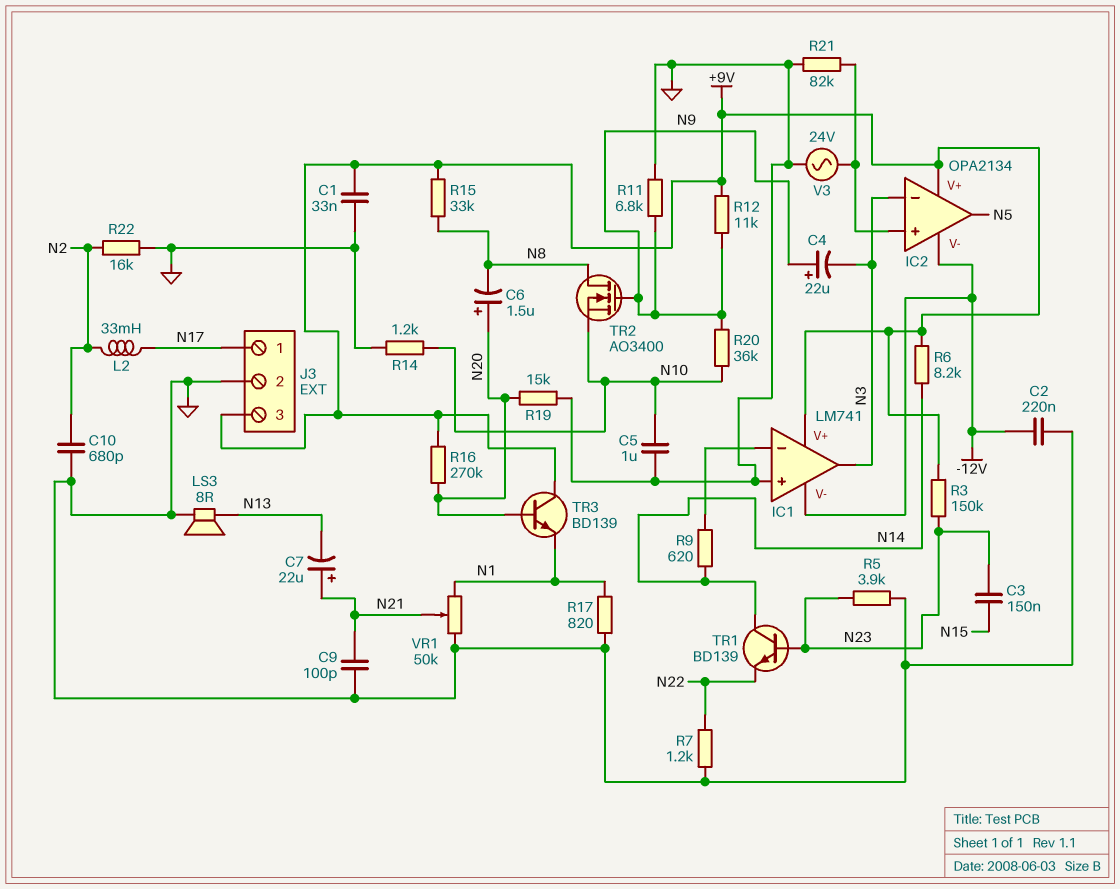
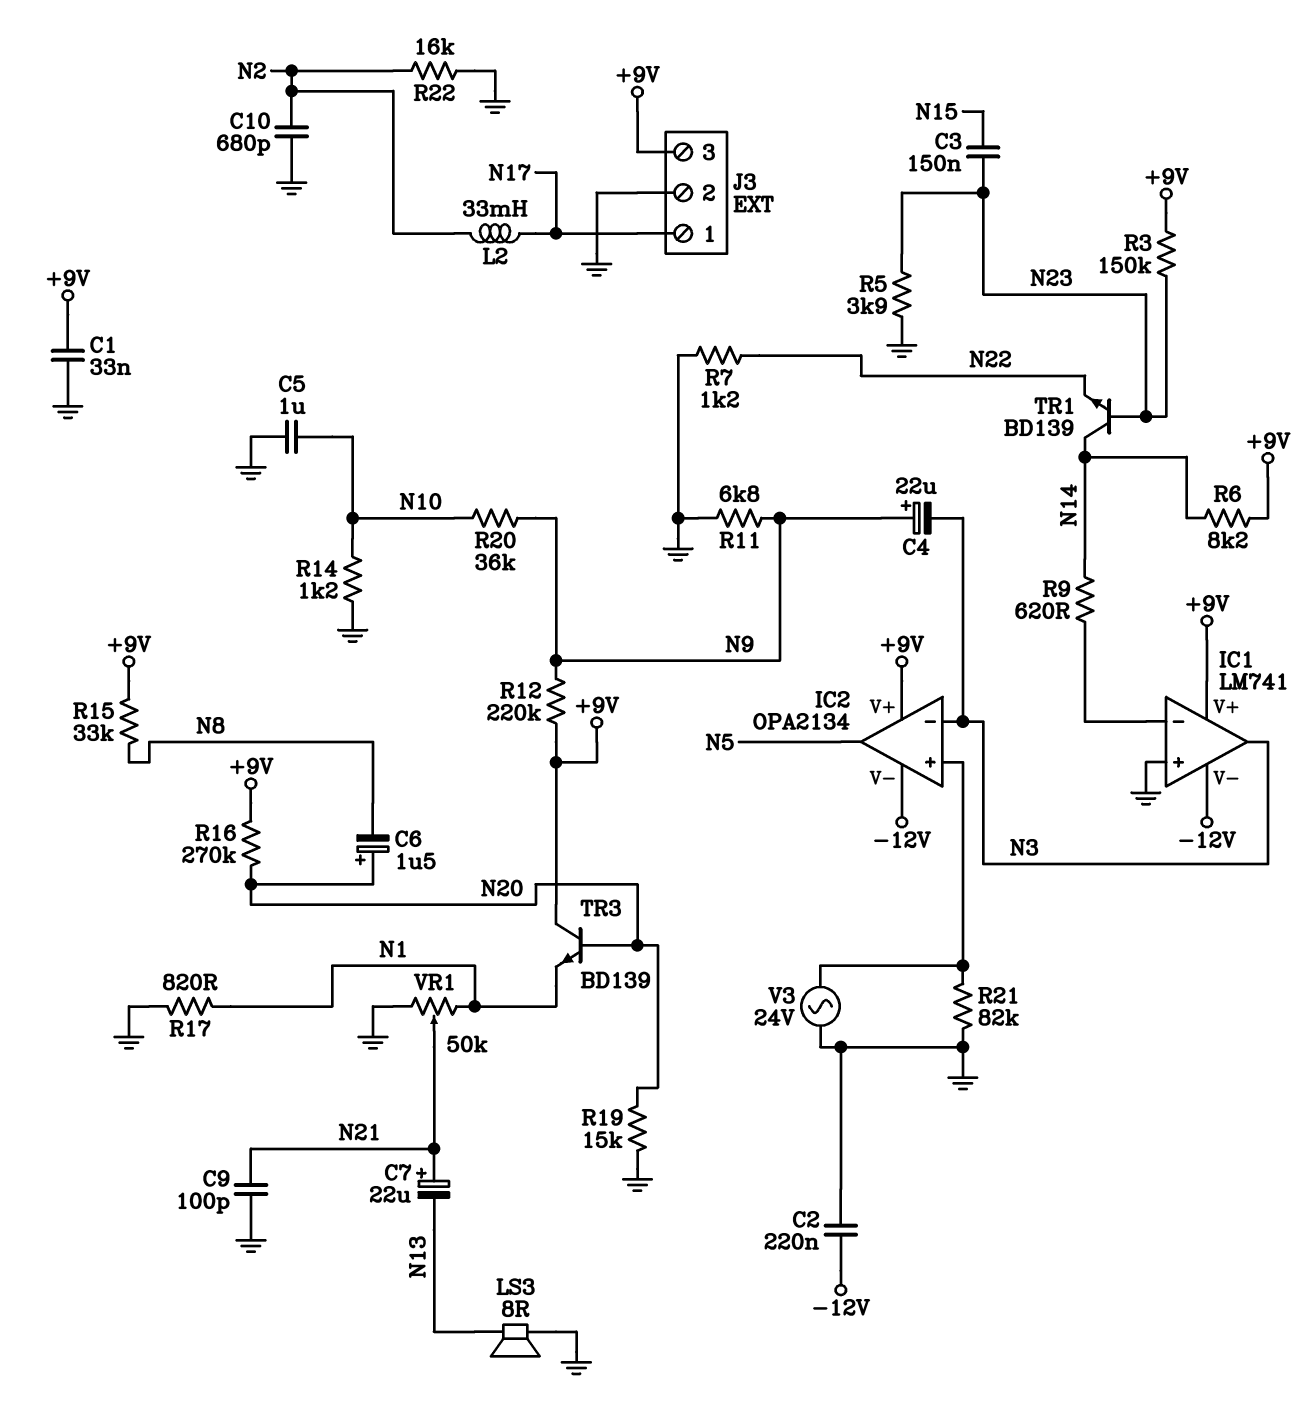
R12: 11k (+9V, N9) -> 220k (+9V, N9)
TR2: NMOS AO3400 (G N9, D N8, S N10) -> none

